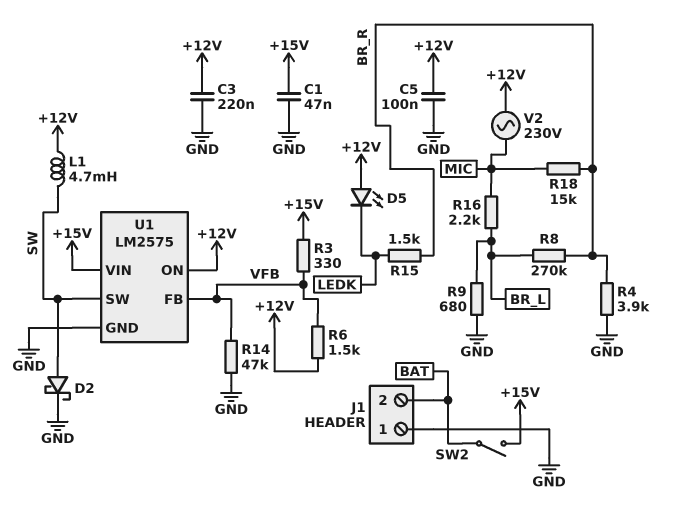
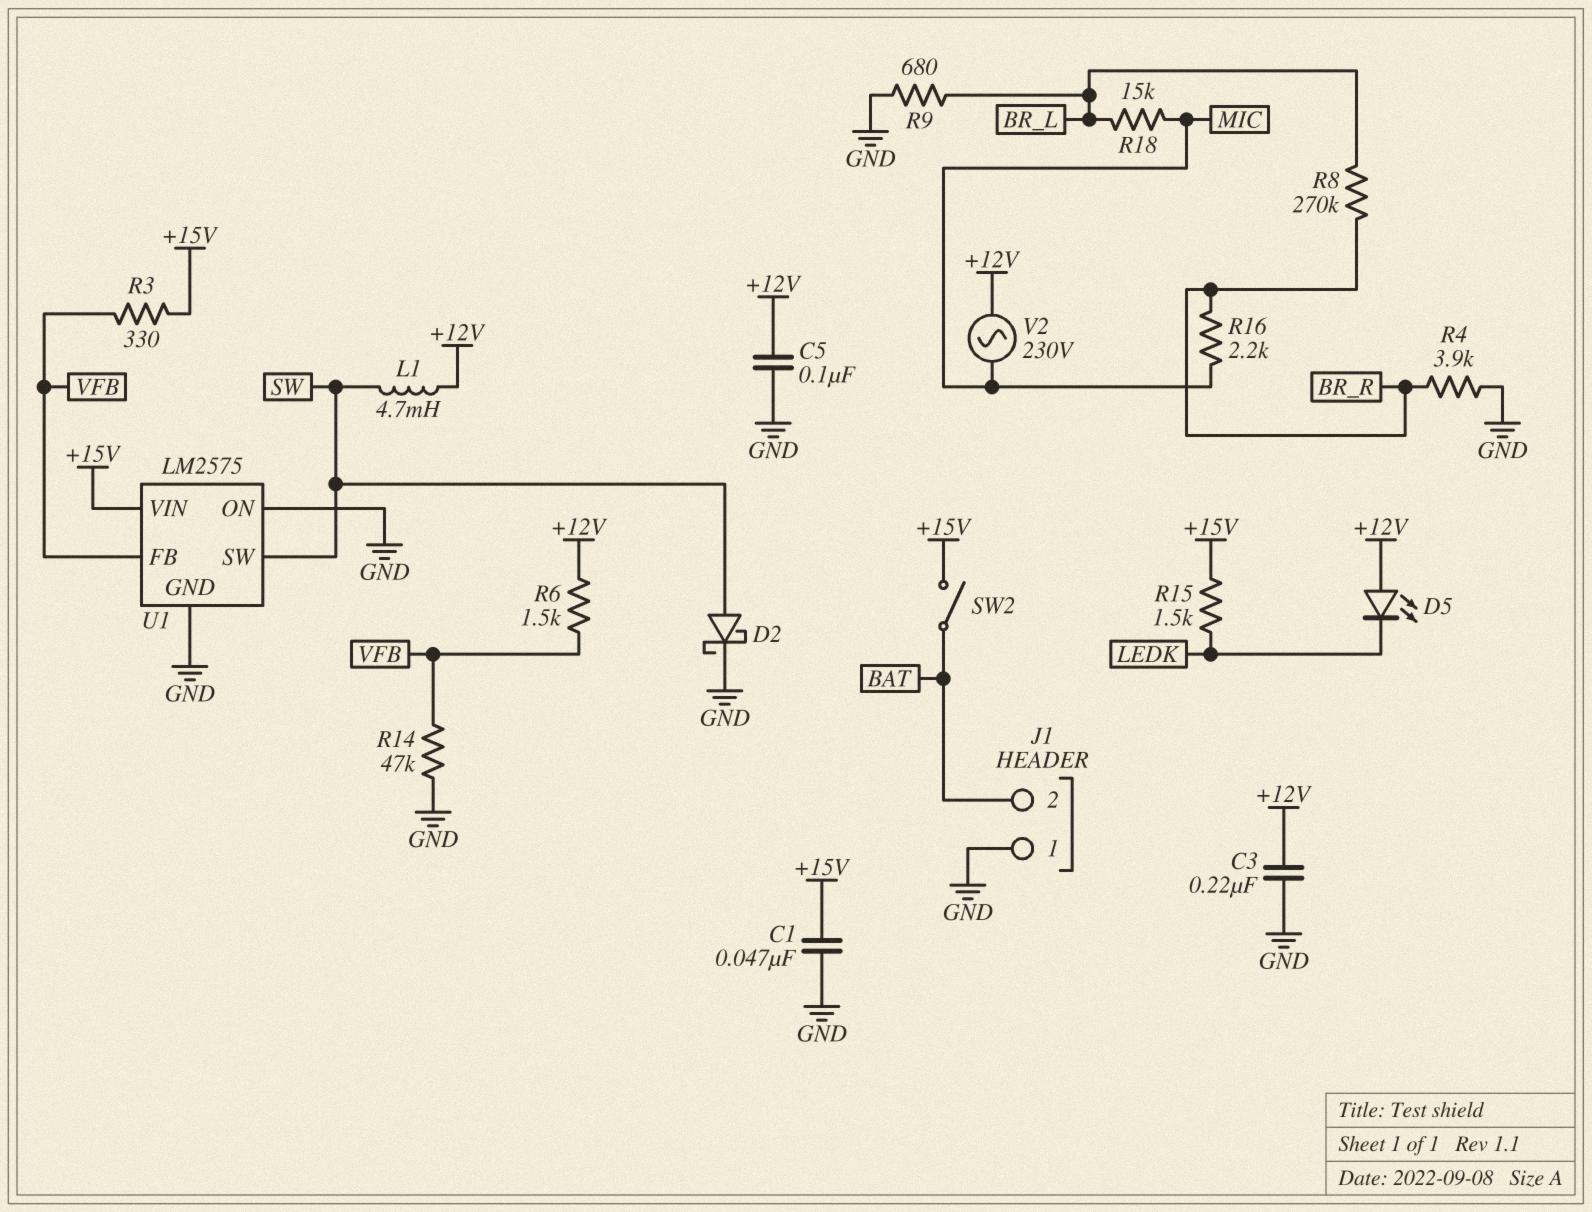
R15: 1.5k (BR_R, LEDK) -> 1.5k (+15V, LEDK)
R16: 2.2k (BR_L, MIC) -> 2.2k (BR_R, MIC)
R18: 15k (BR_R, MIC) -> 15k (BR_L, MIC)
U1 pin ON: +12V -> GND

